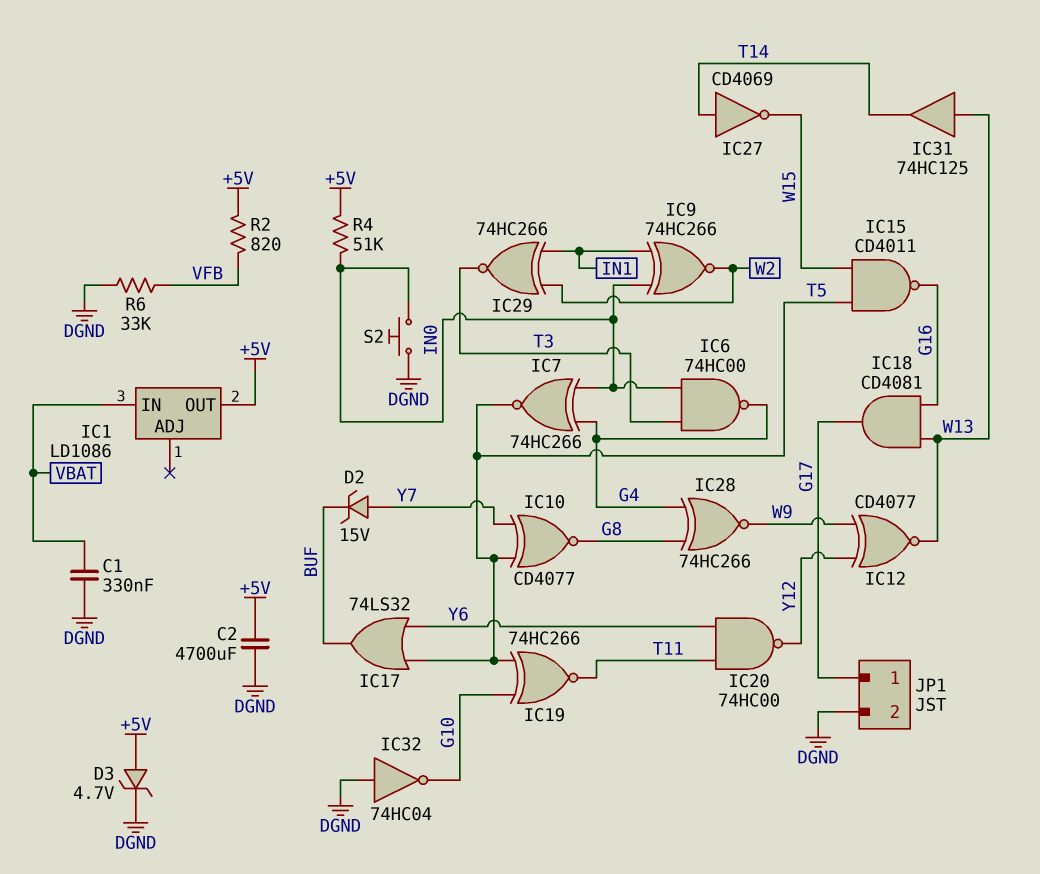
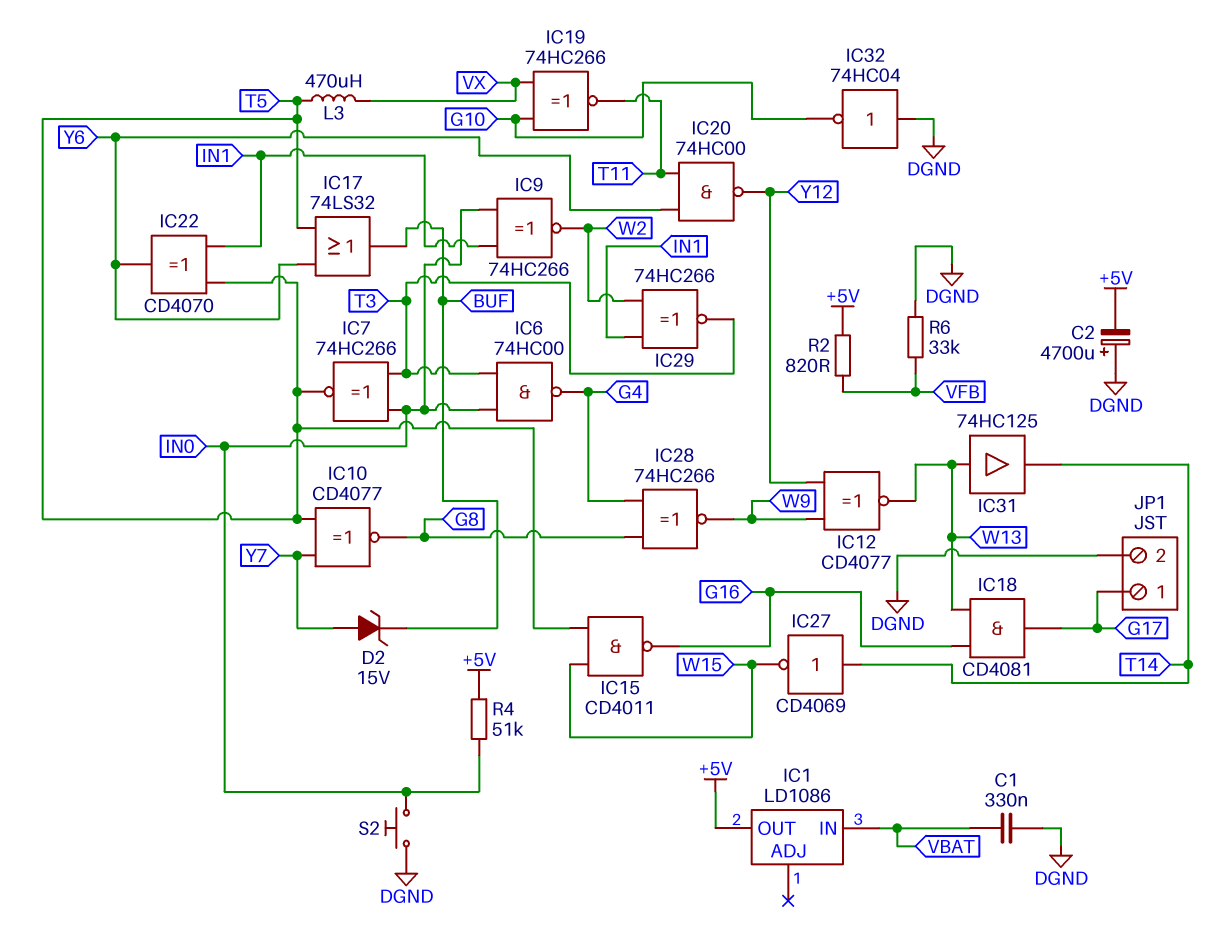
C2: 4700uF (+5V, DGND) -> 4700uF (plus DGND, minus +5V)
D3: zener 4.7V (A +5V, K DGND) -> none
IC7: XNOR 74HC266 (in G4, in IN0, out T5) -> XNOR 74HC266 (in IN0, in T3, out T5)
IC19: XNOR 74HC266 (in G10, in T5, out T11) -> XNOR 74HC266 (in G10, in VX, out T11)
IC22: none -> XOR CD4070 (in IN1, in T5, out Y6)
L3: none -> 470uH (T5, VX)

